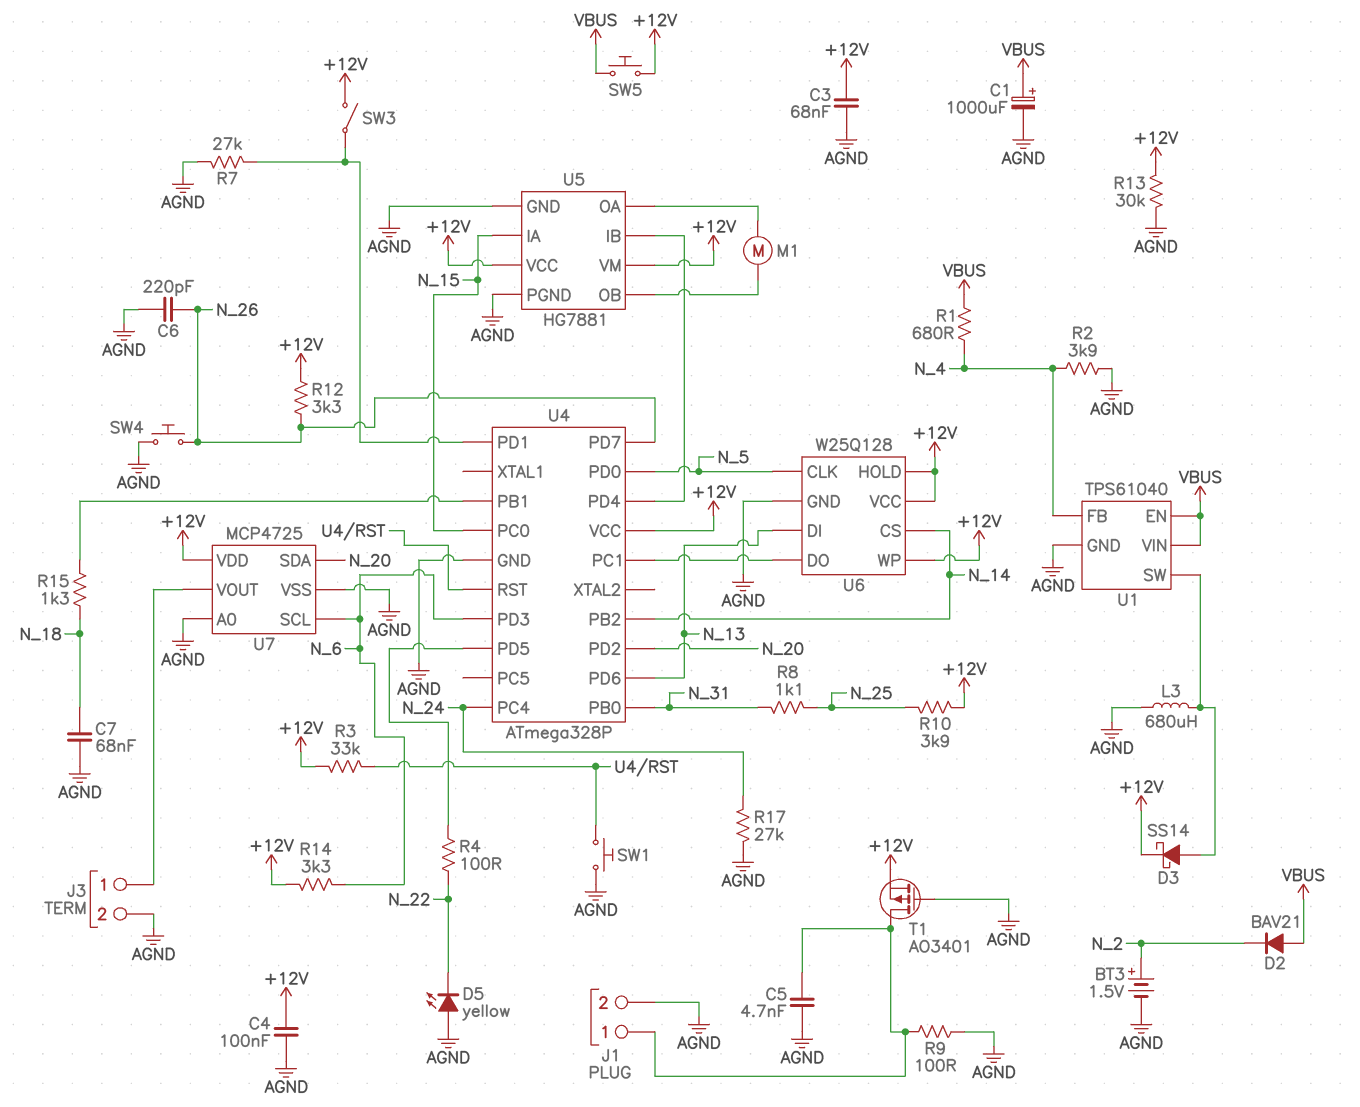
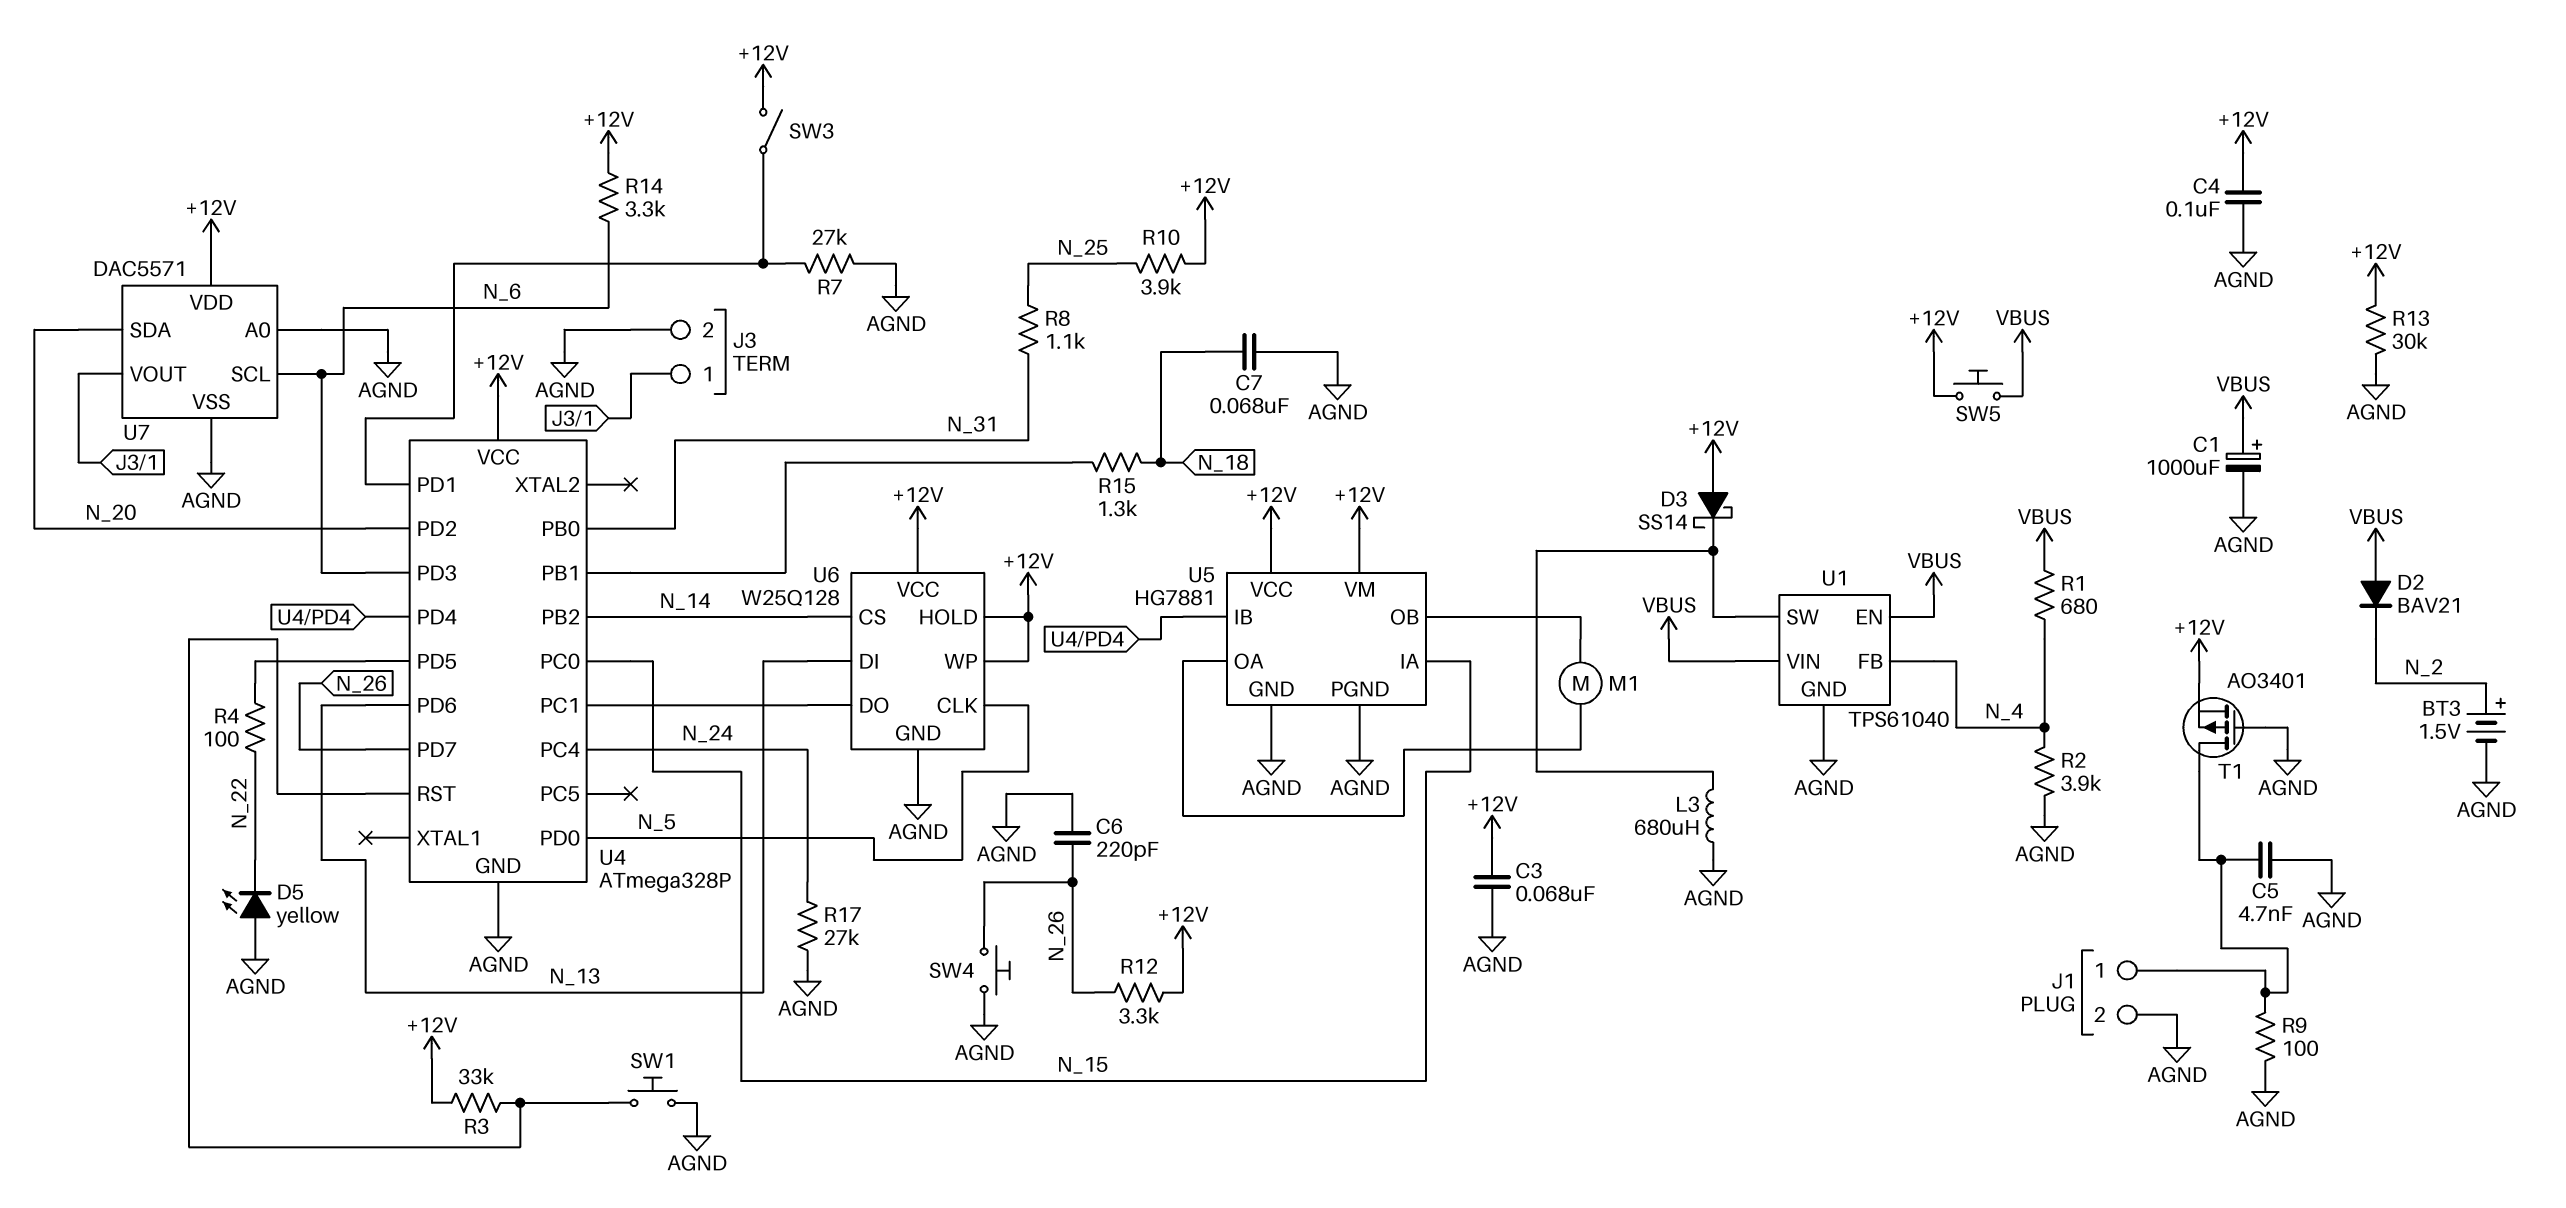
D3: schottky SS14 (A U1/SW, K +12V) -> schottky SS14 (A +12V, K U1/SW)
U7: MCP4725 -> DAC5571

